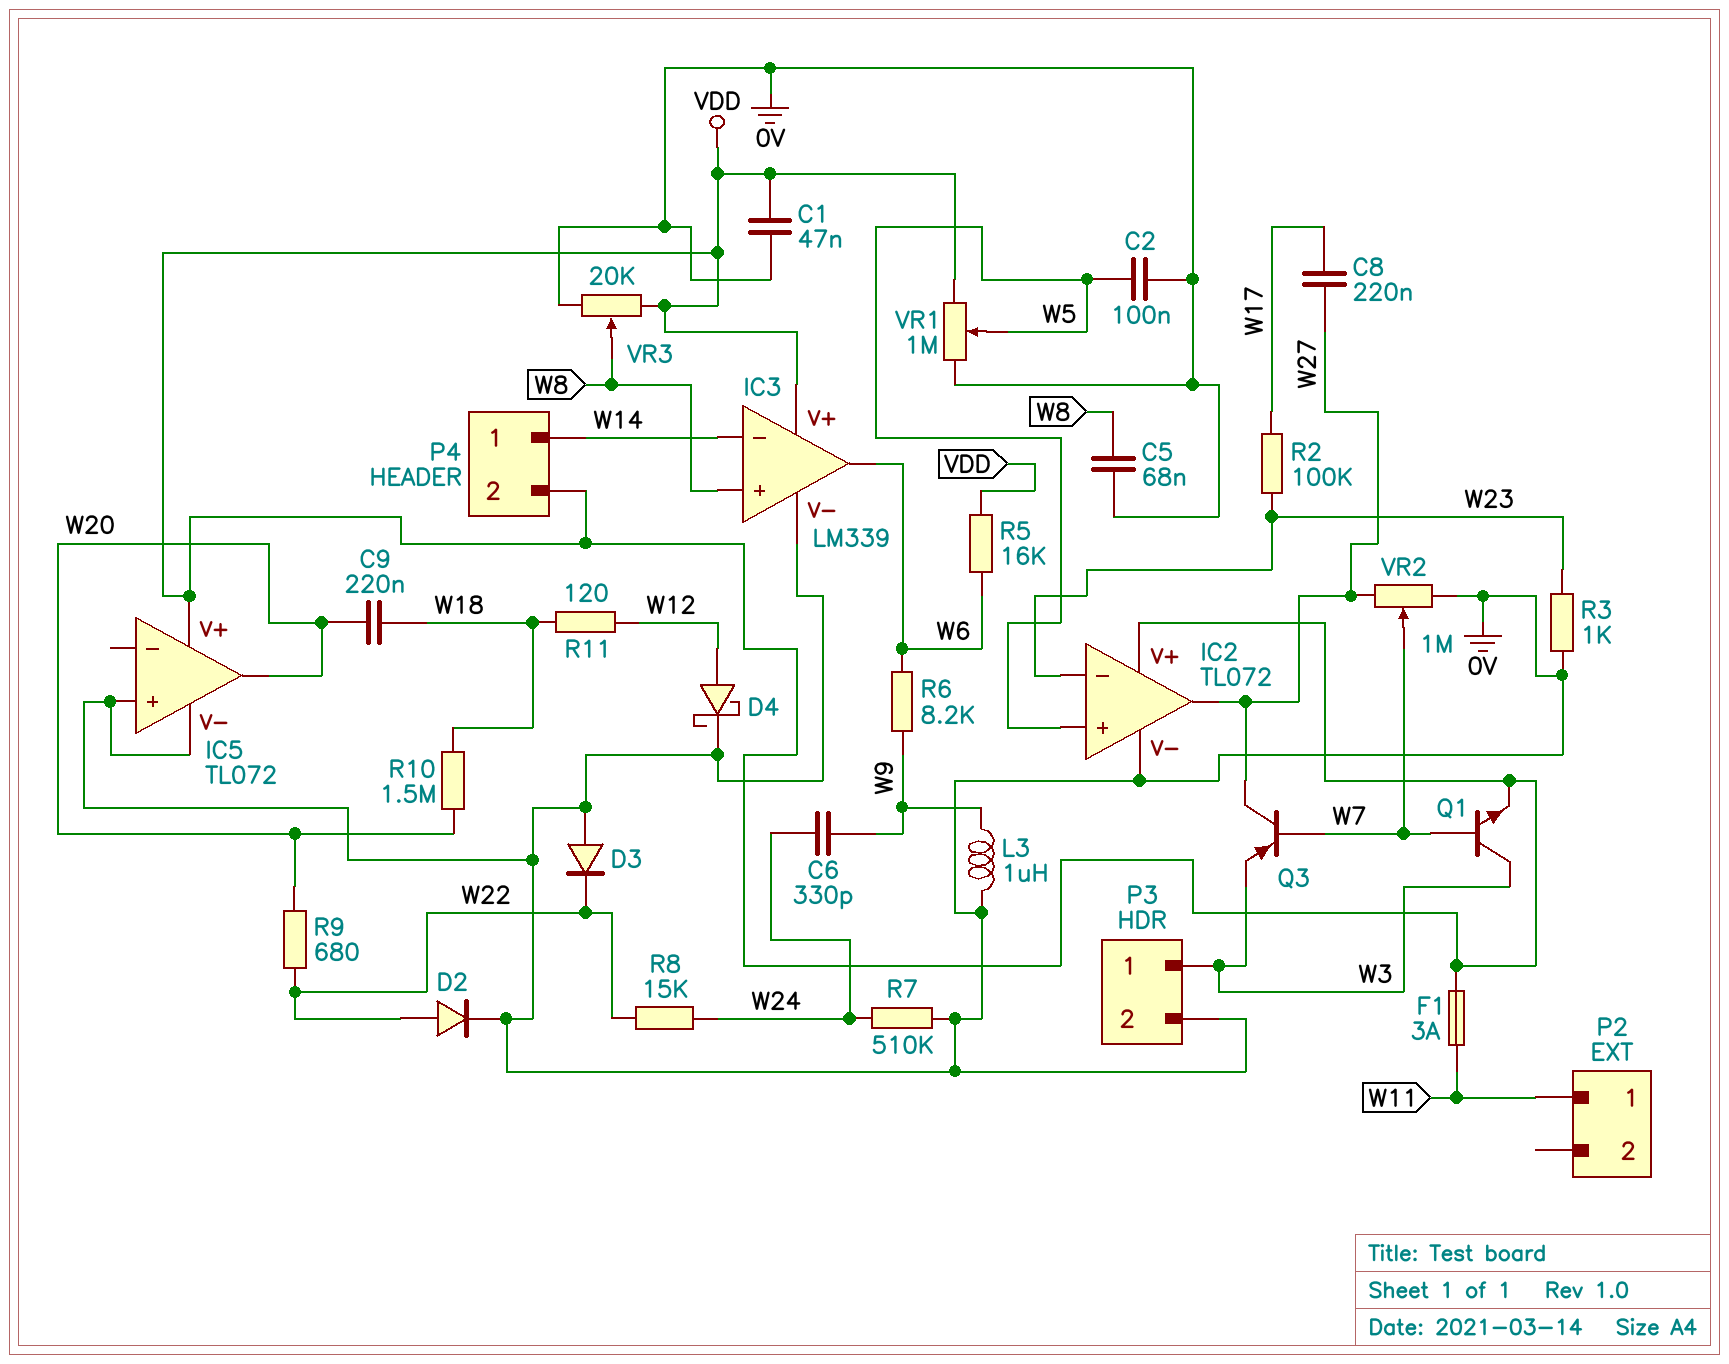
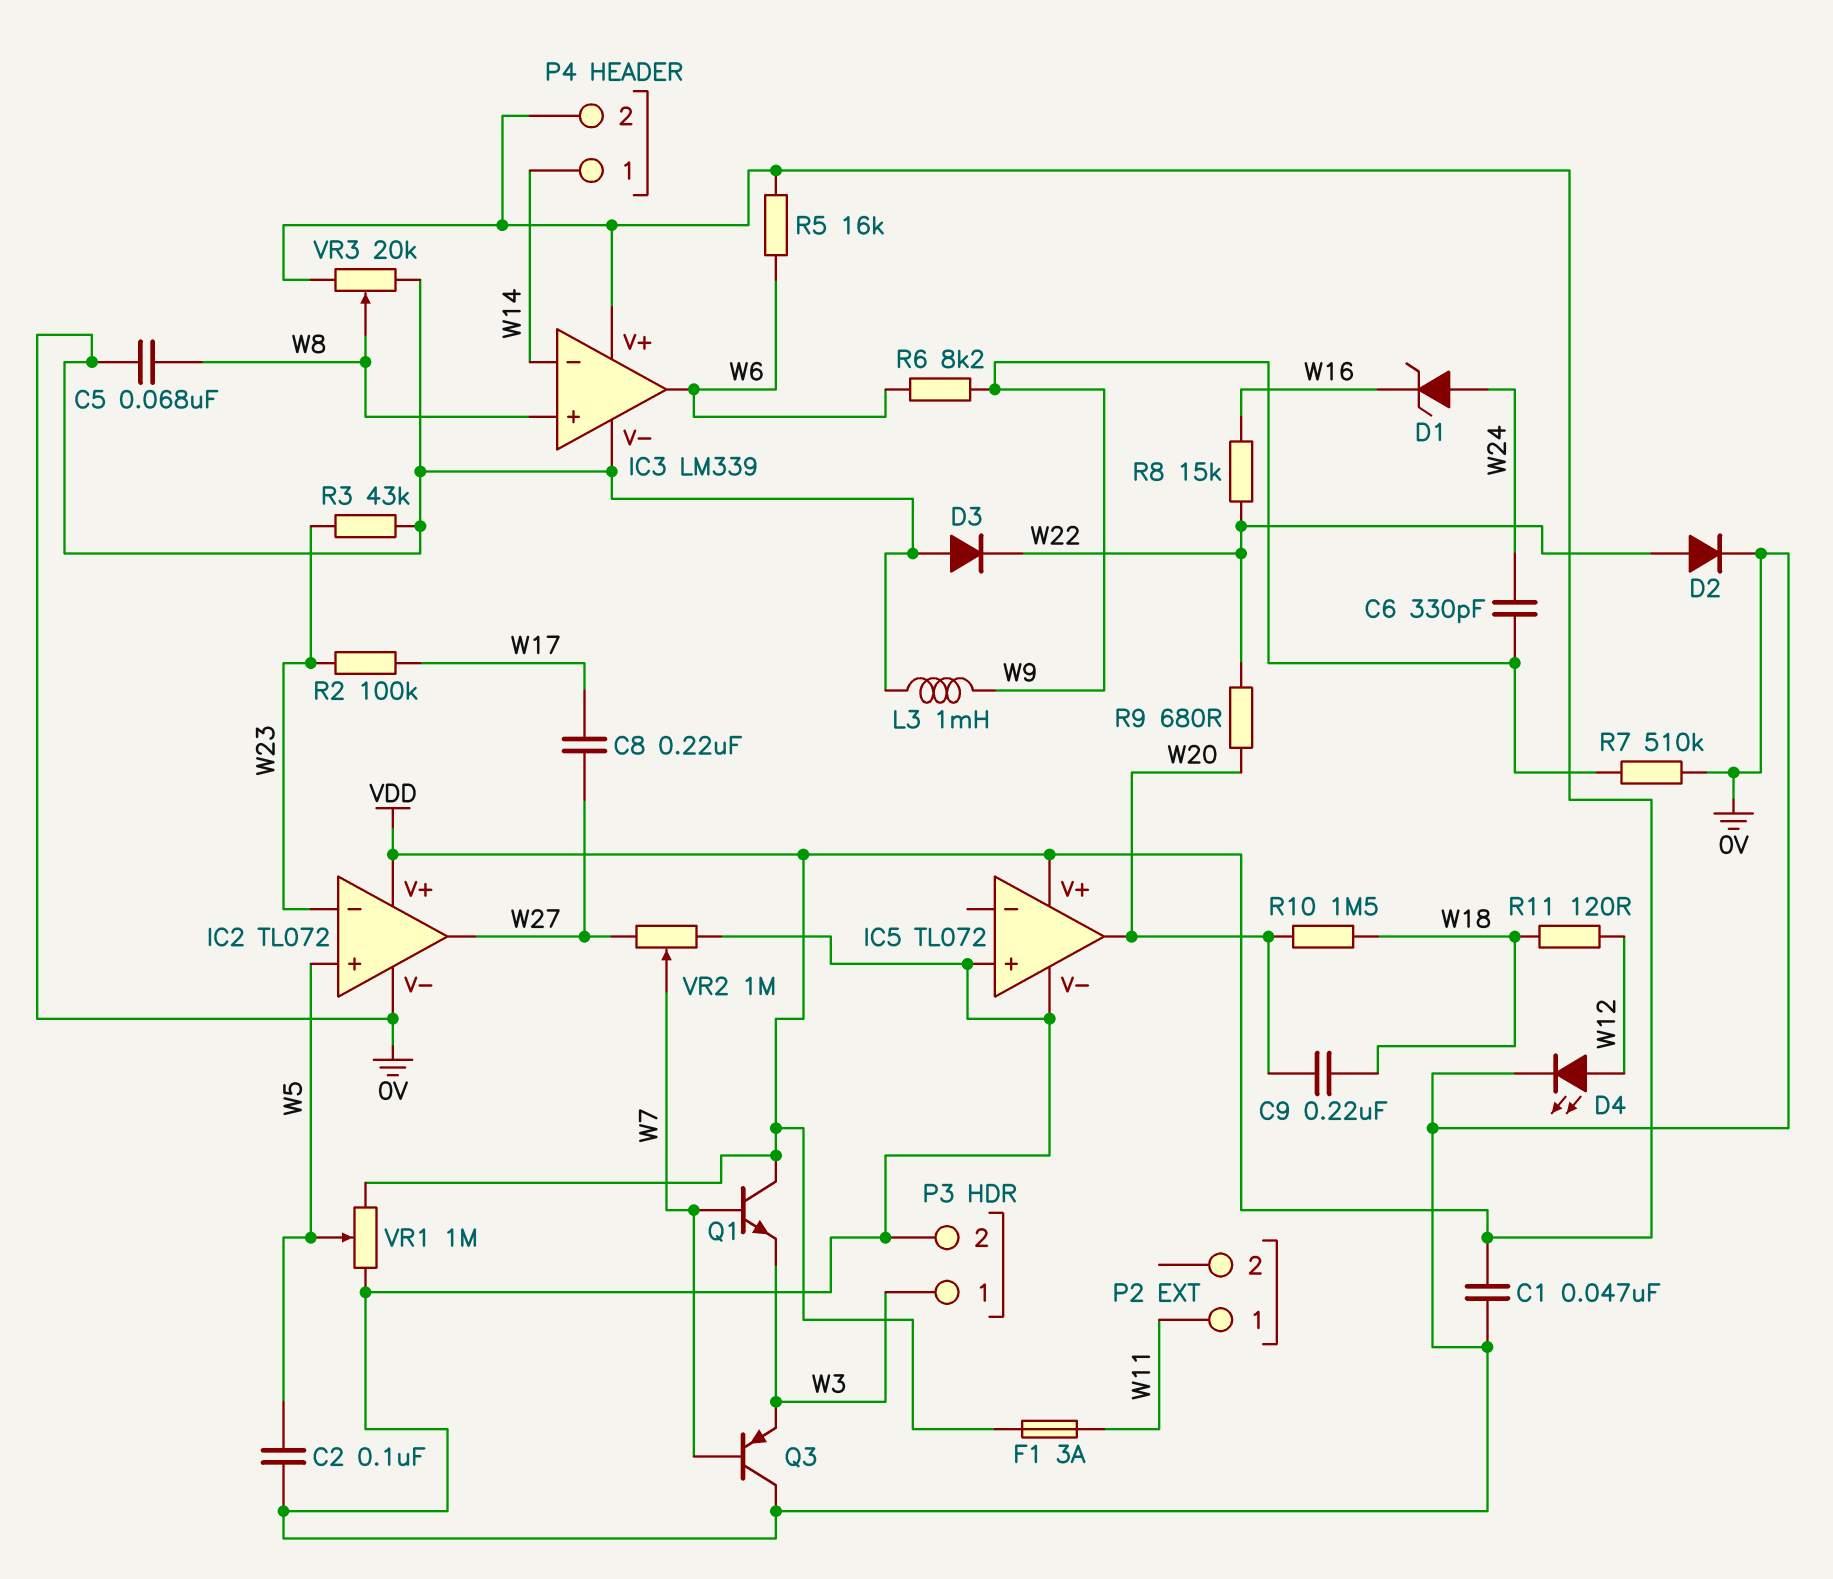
D1: none -> zener (A W24, K W16)
D4: schottky (A W12, K 0V) -> LED (A W12, K 0V)
L3: 1uH (0V, W9) -> 1mH (0V, W9)
Q1: NPN (B W7, C W3, E VDD) -> NPN (B W7, C VDD, E W3)
Q3: PNP (B W7, C W27, E W3) -> PNP (B W7, C 0V, E W3)
R3: 1k (0V, W23) -> 43k (0V, W23)
R7: 510k (0V, W24) -> 510k (0V, W9)
R8: 15k (W22, W24) -> 15k (W16, W22)

